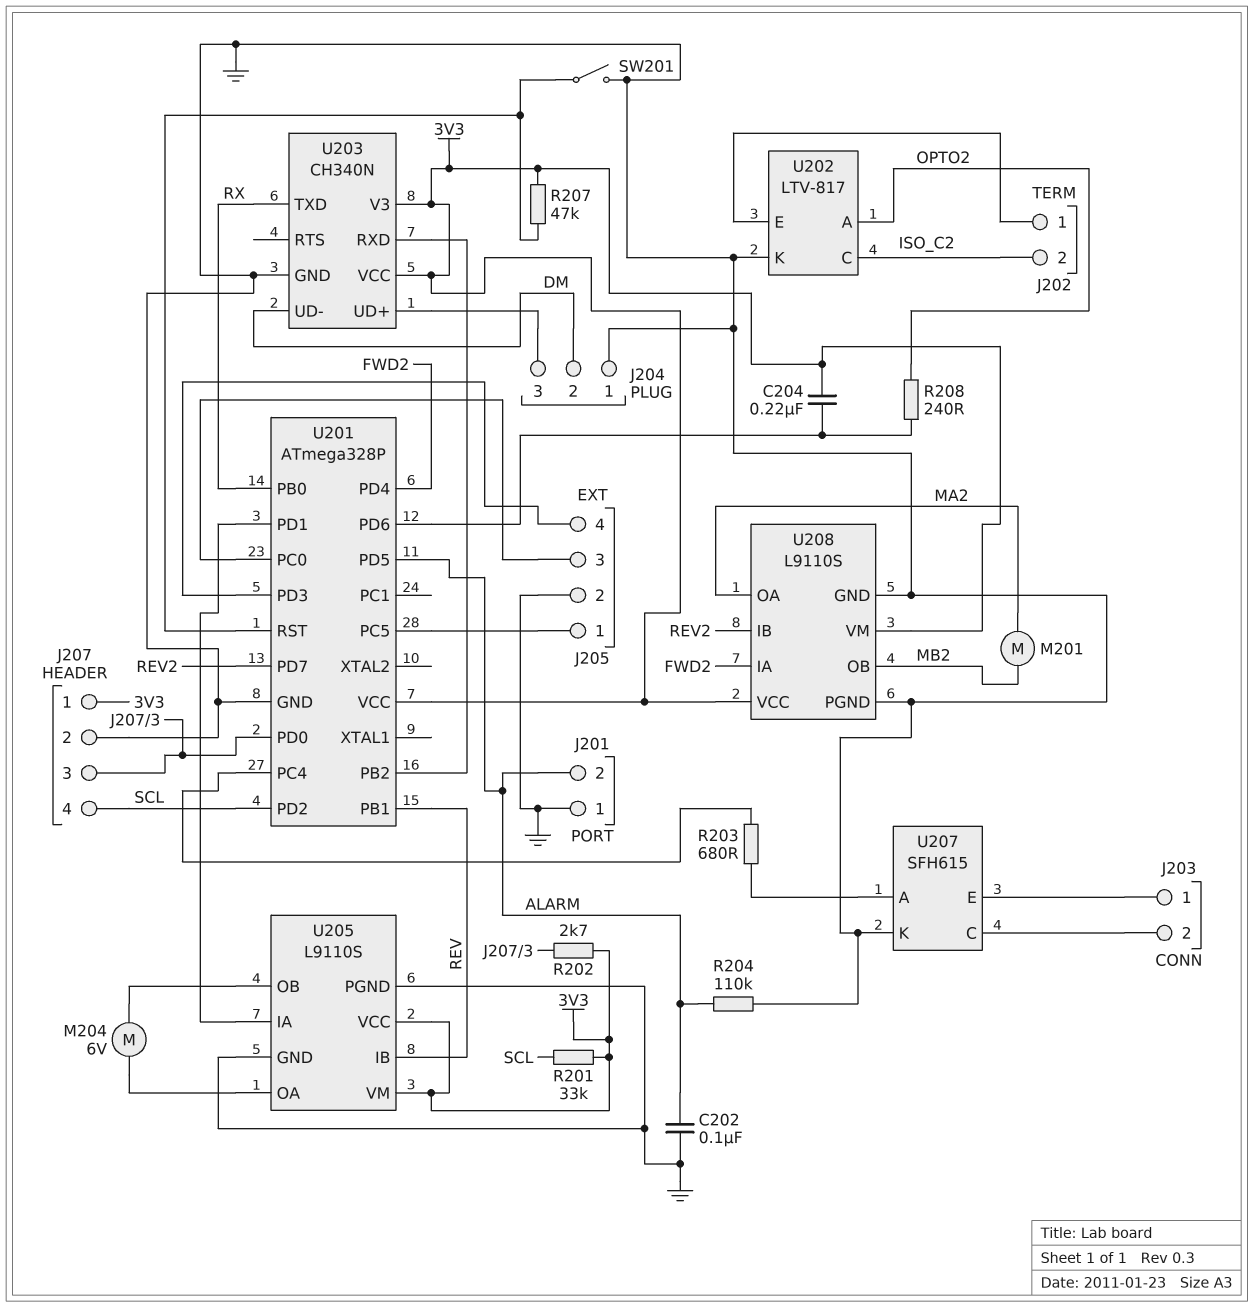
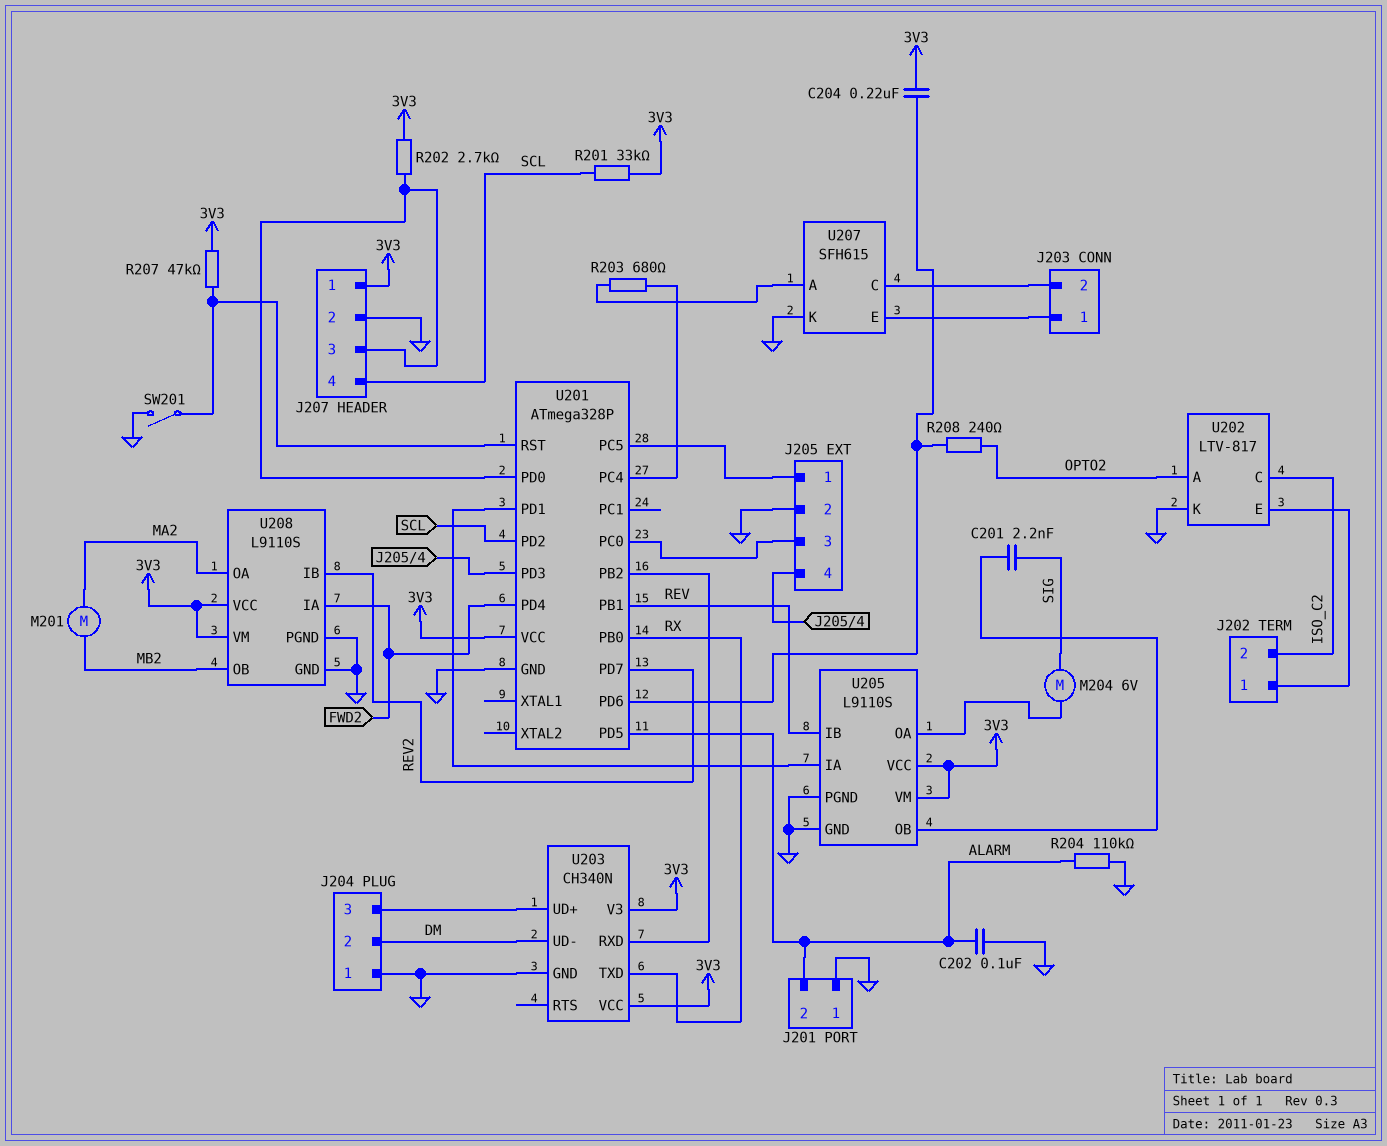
C201: none -> 2.2nF (SIG, U205/OB)
M204: motor 6V (U205/OA, U205/OB) -> motor 6V (SIG, U205/OA)

